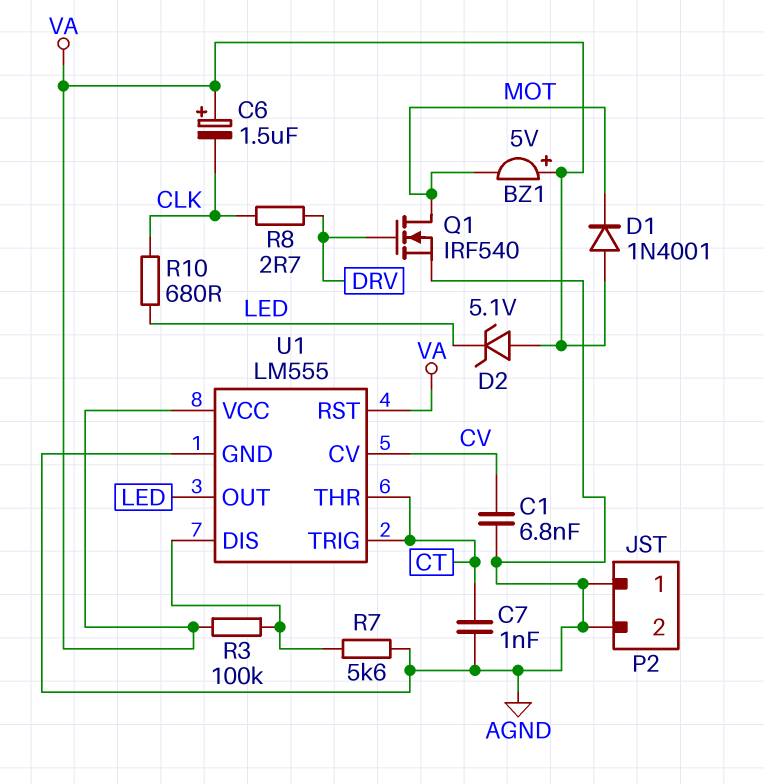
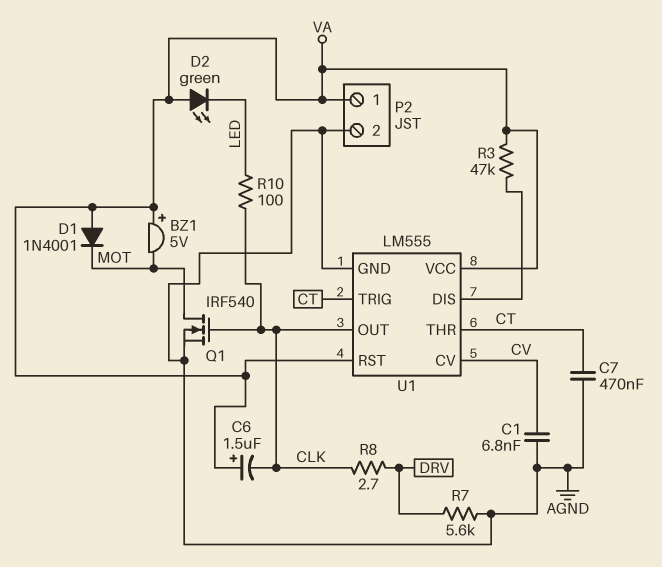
C7: 1nF (AGND, CT) -> 470nF (AGND, CT)
D2: zener 5.1V (A VA, K LED) -> LED green (A VA, K LED)
P2 pin 1: AGND -> VA
Q1: NMOS IRF540 (G DRV, D MOT, S AGND) -> NMOS IRF540 (G CLK, D MOT, S AGND)
R3: 100k (U1/DIS, VA) -> 47k (U1/DIS, VA)
R7: 5.6k (AGND, U1/DIS) -> 5.6k (AGND, DRV)
R10: 680 (CLK, LED) -> 100 (CLK, LED)
U1 pin OUT: LED -> CLK

